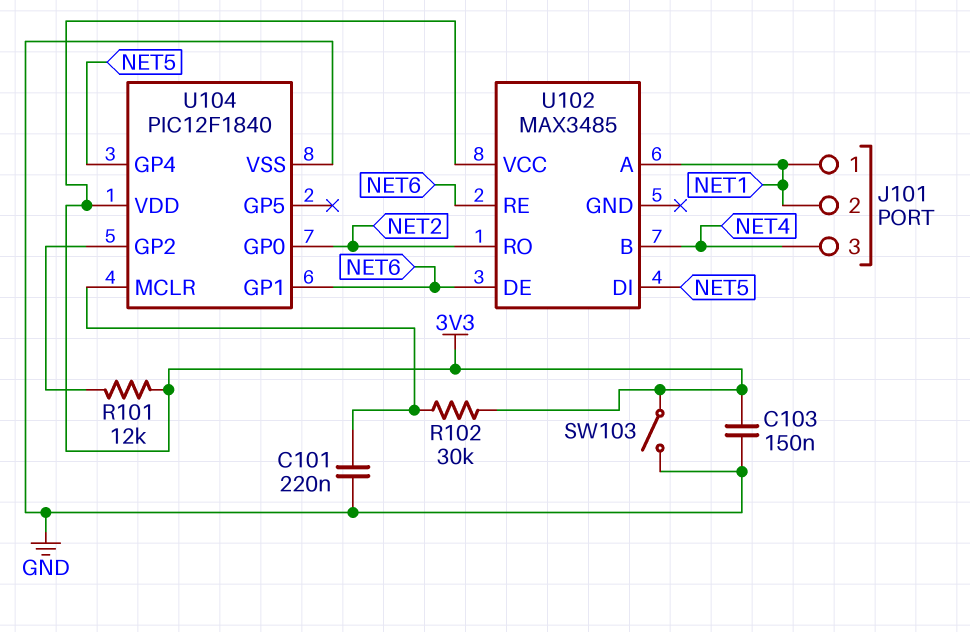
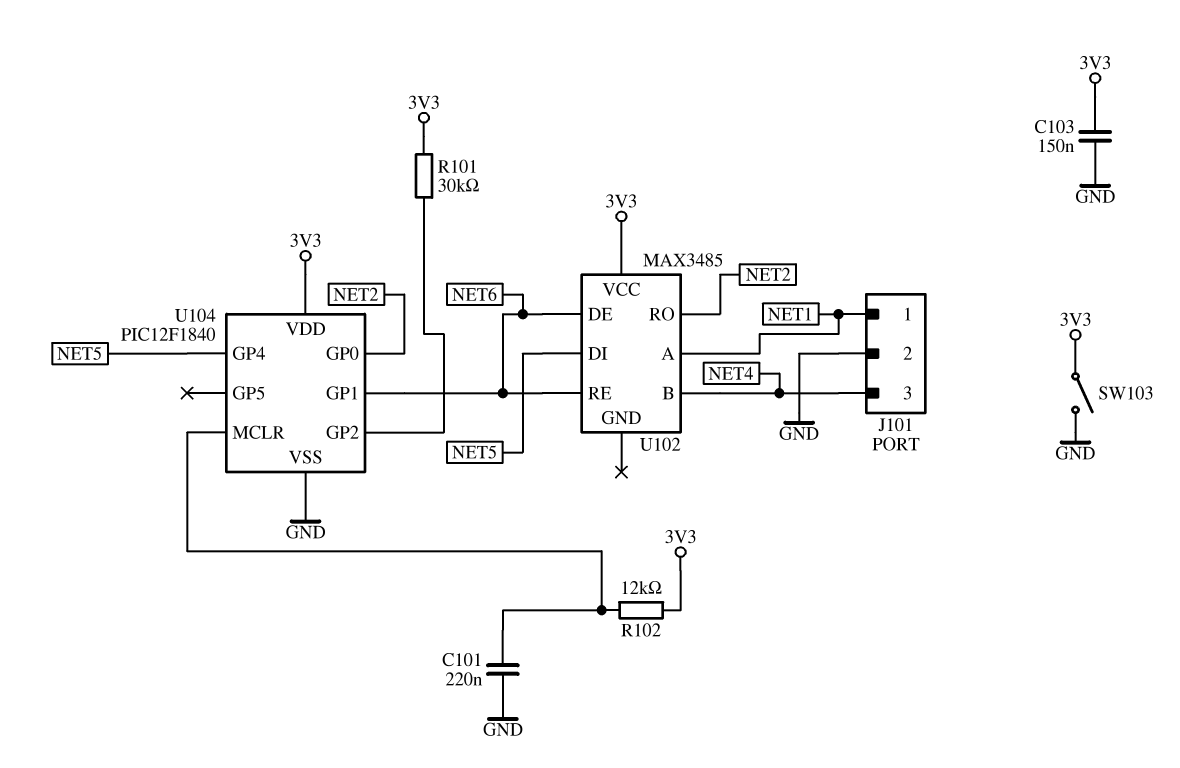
J101 pin 2: NET1 -> GND
R101: 12k (3V3, U104/GP2) -> 30k (3V3, U104/GP2)
R102: 30k (3V3, U104/MCLR) -> 12k (3V3, U104/MCLR)

